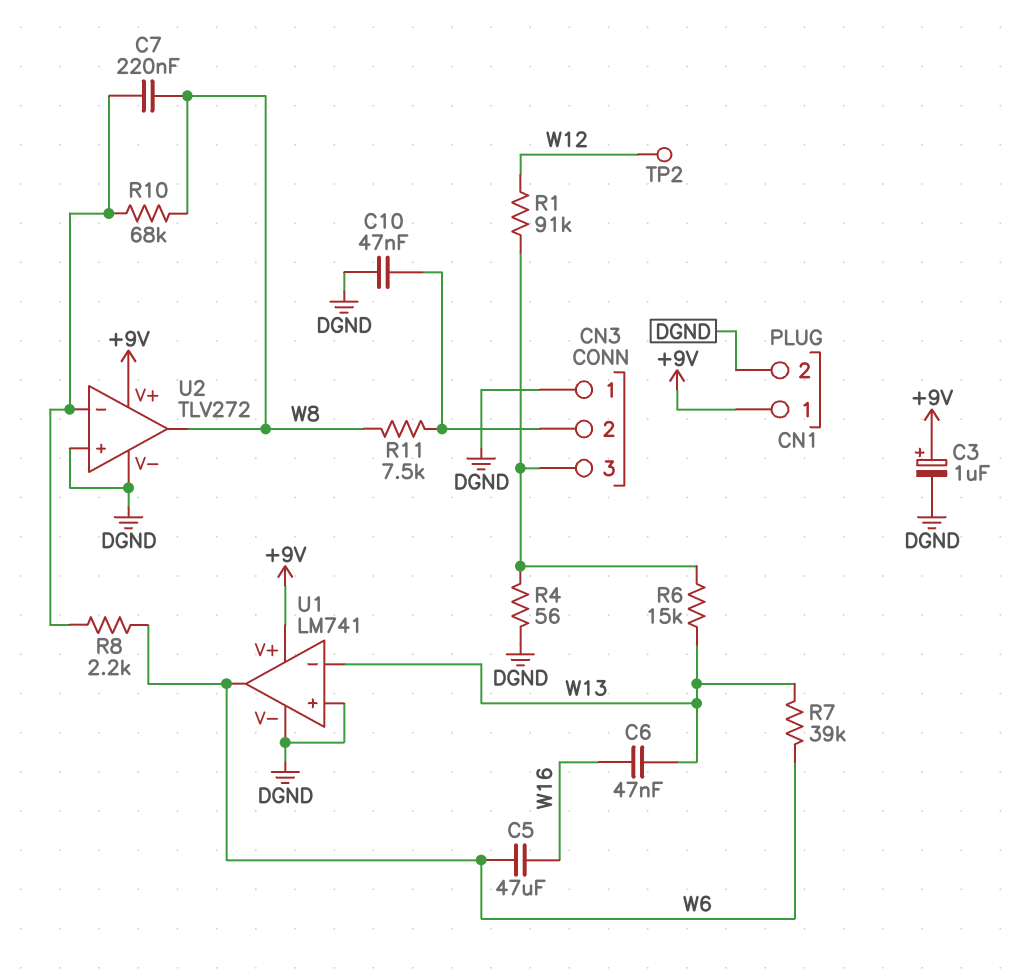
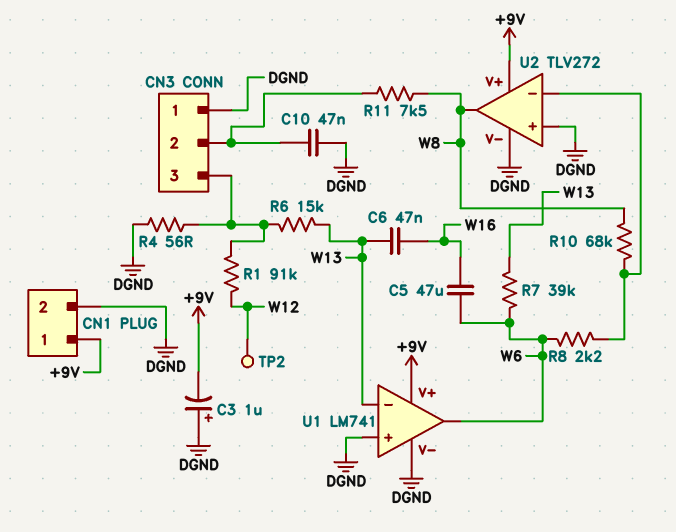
C3: 1uF (plus +9V, minus DGND) -> 1uF (plus DGND, minus +9V)
C7: 220nF (U2/in-, W8) -> none

